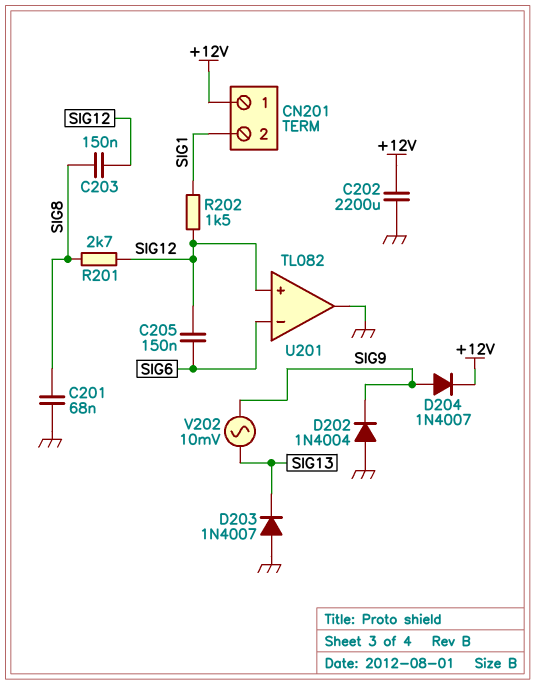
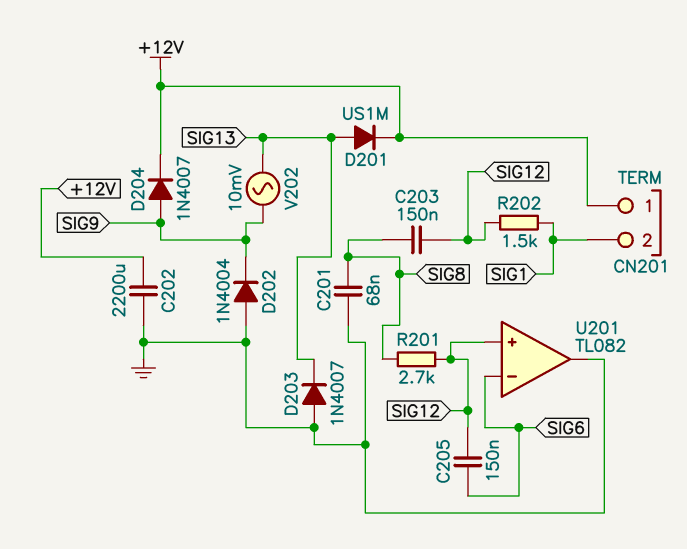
D201: none -> diode US1M (A SIG13, K +12V)

